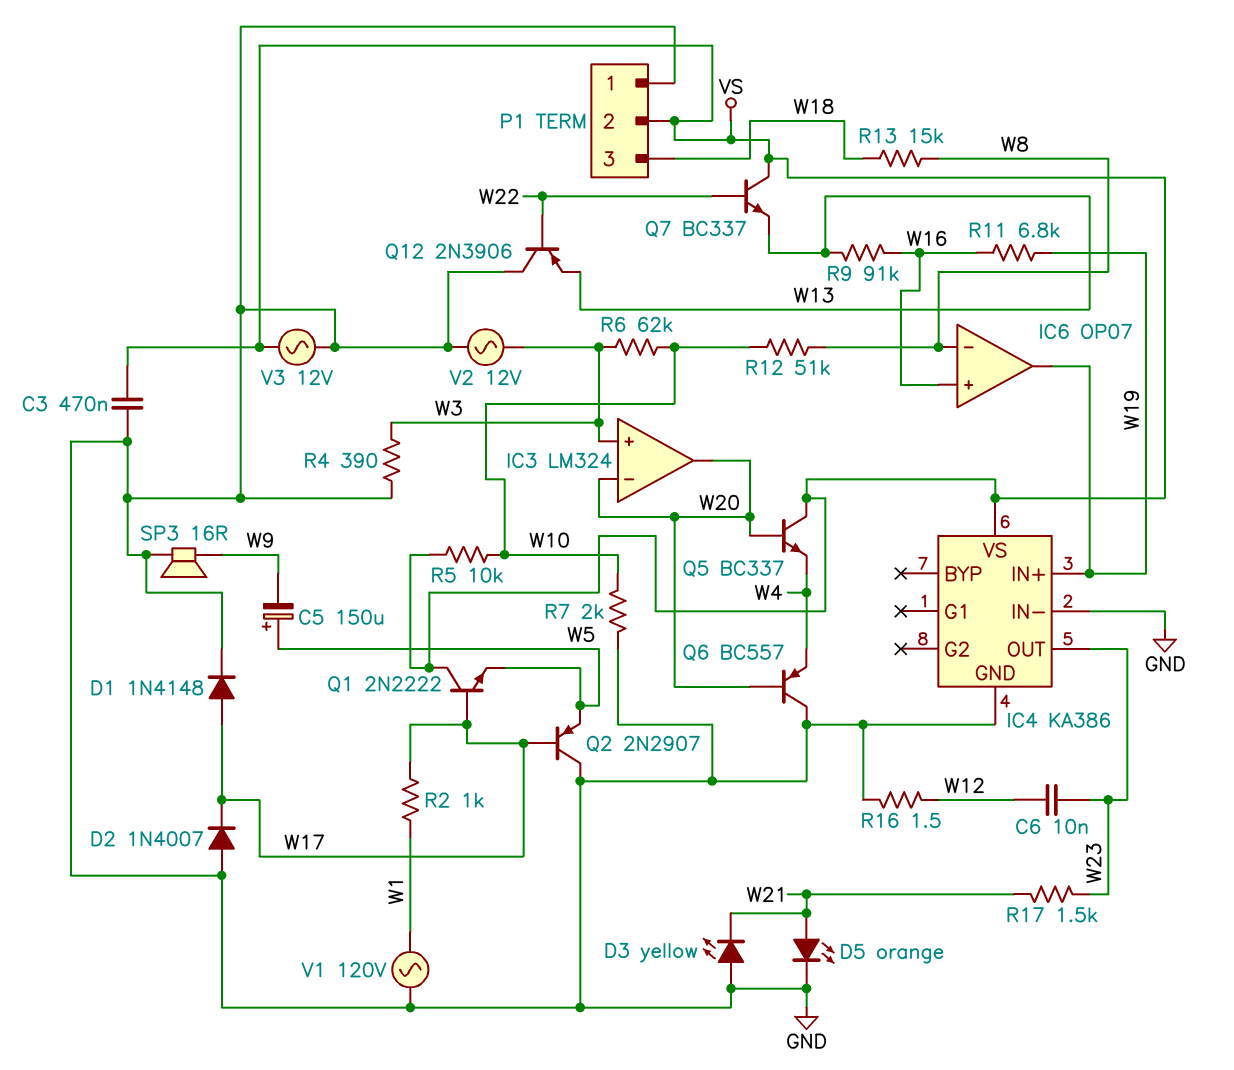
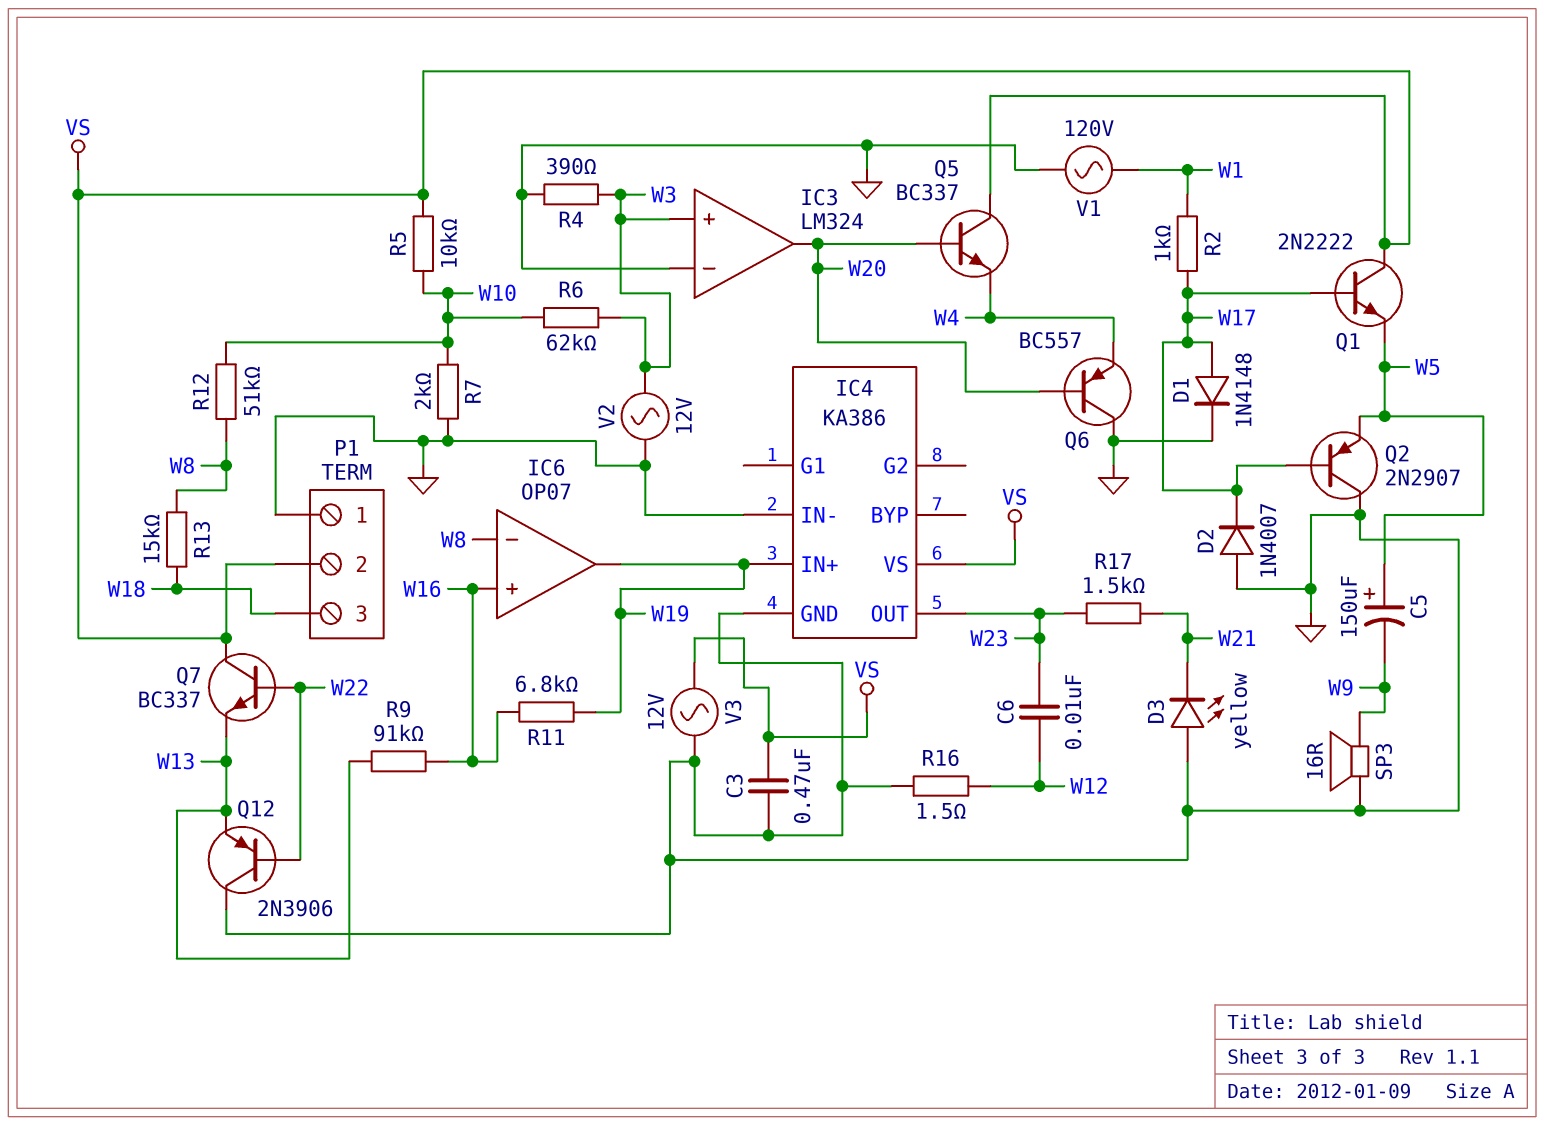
D5: LED orange (A W21, K GND) -> none
IC3 pin in-: W20 -> GND

